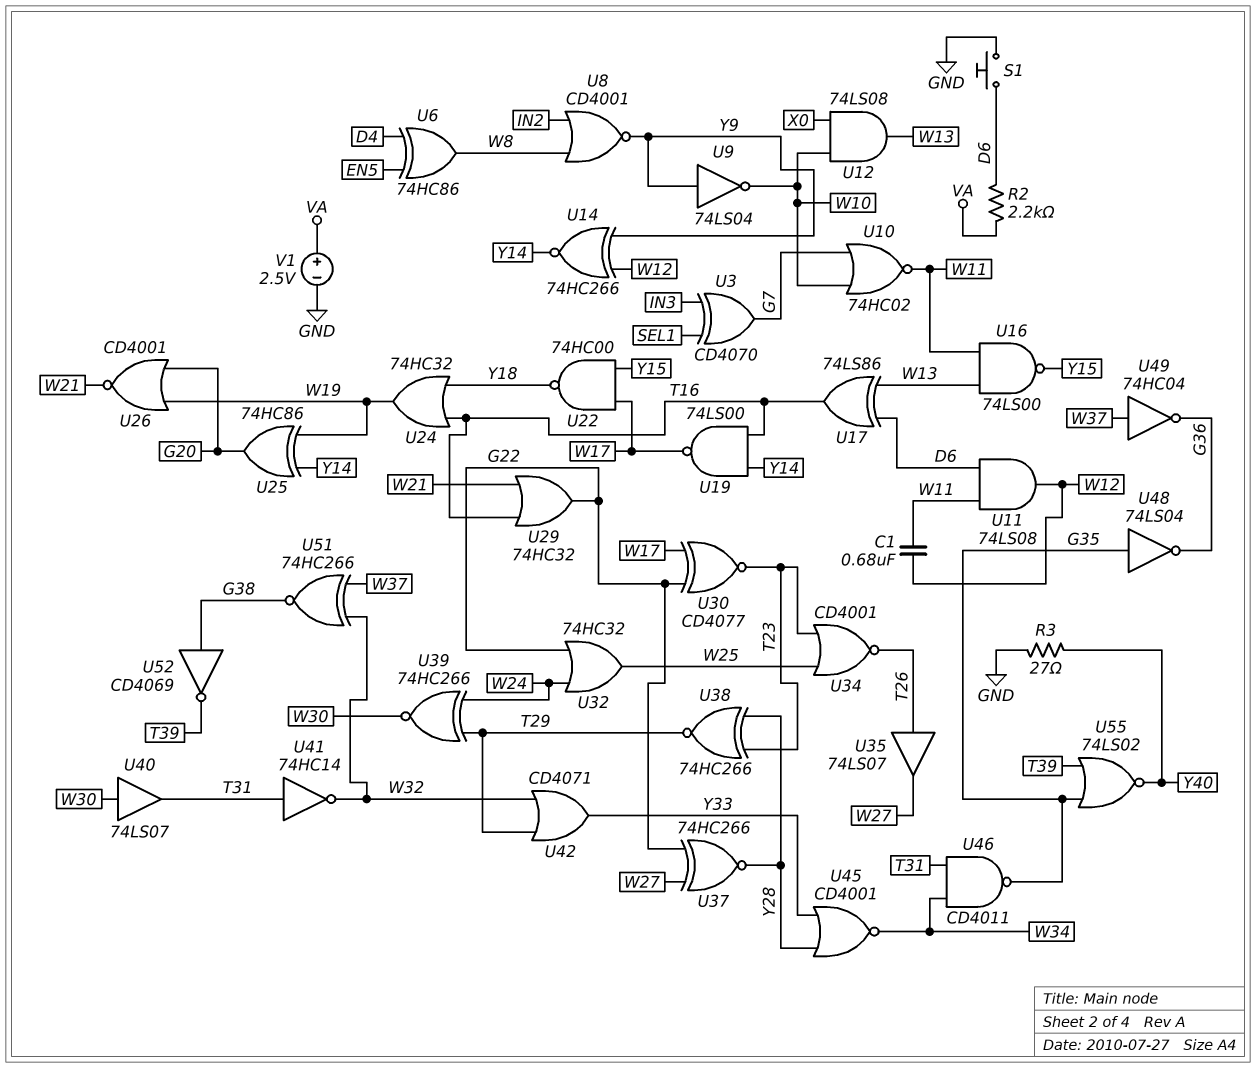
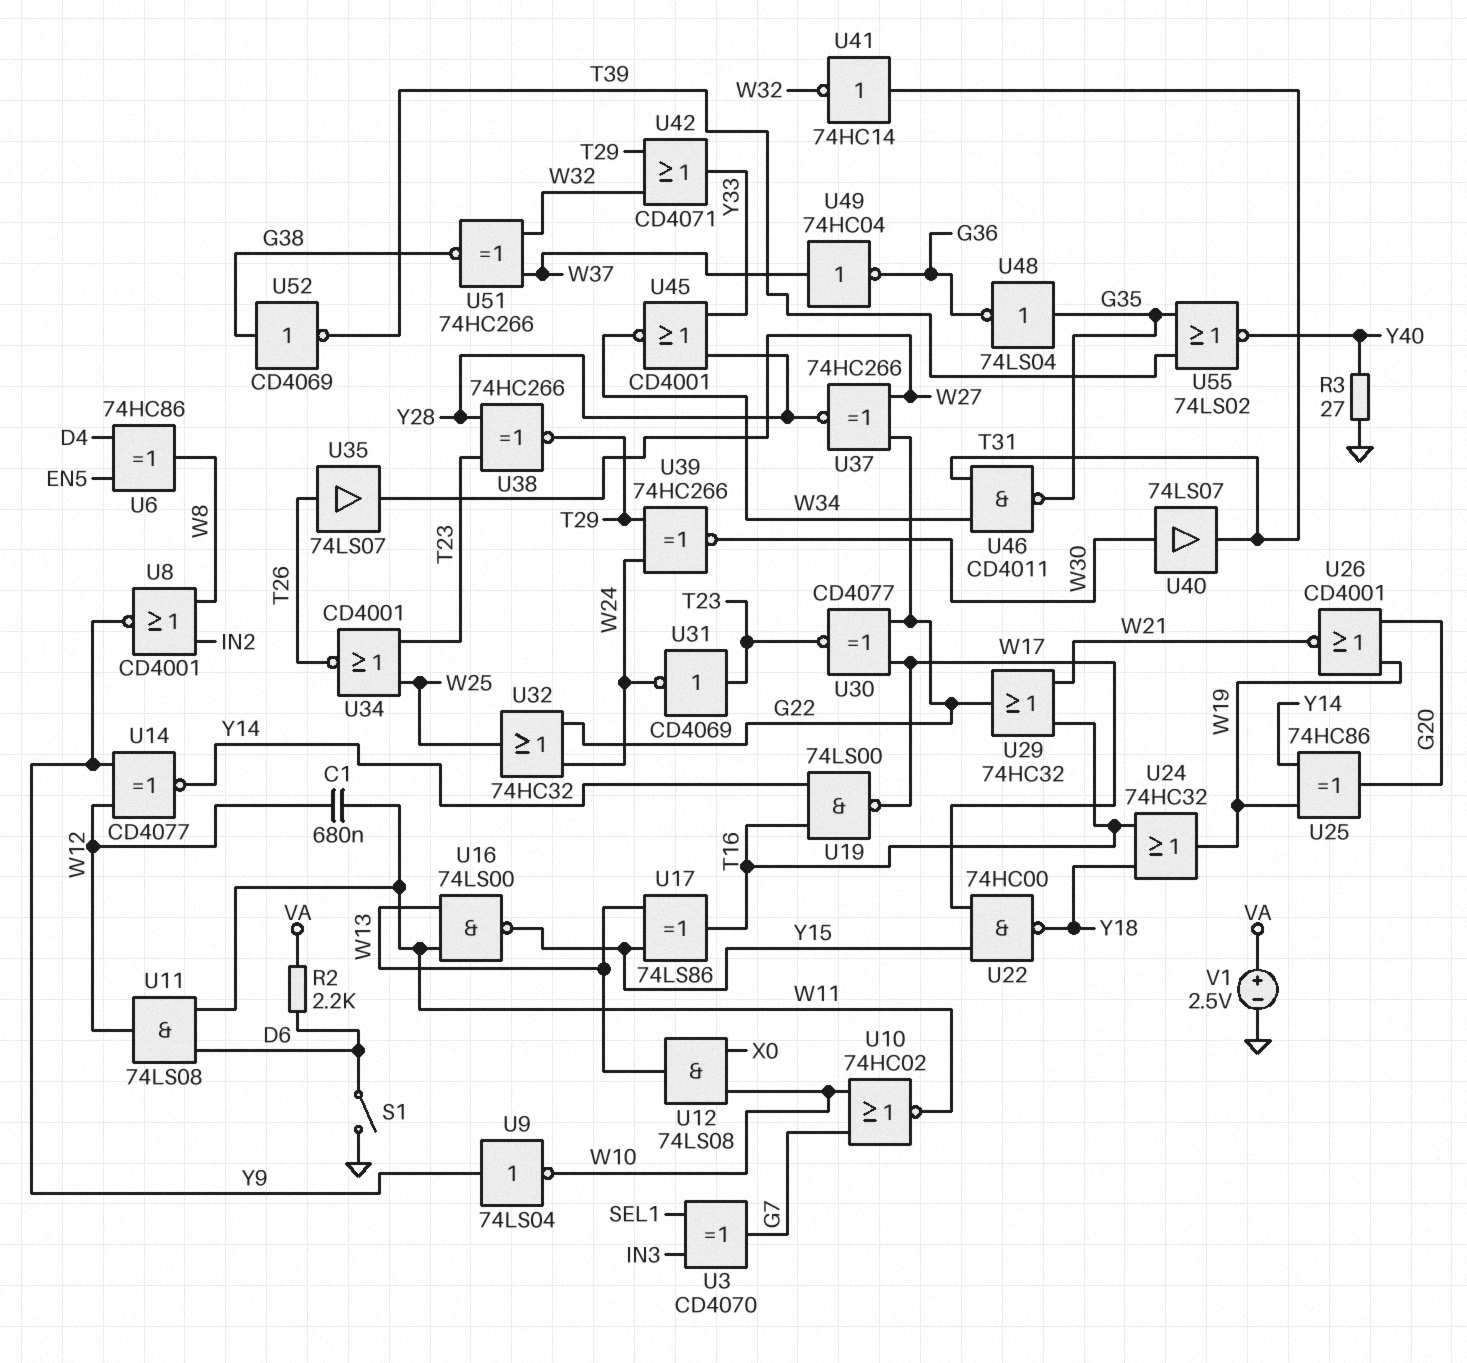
S1: button (D6, GND) -> switch (D6, GND)
U14: XNOR 74HC266 (in W12, in Y9, out Y14) -> XNOR CD4077 (in W12, in Y9, out Y14)
U17: XOR 74LS86 (in D6, in W13, out T16) -> XOR 74LS86 (in W13, in Y15, out T16)
U31: none -> NOT CD4069 (in T23, out W24)

